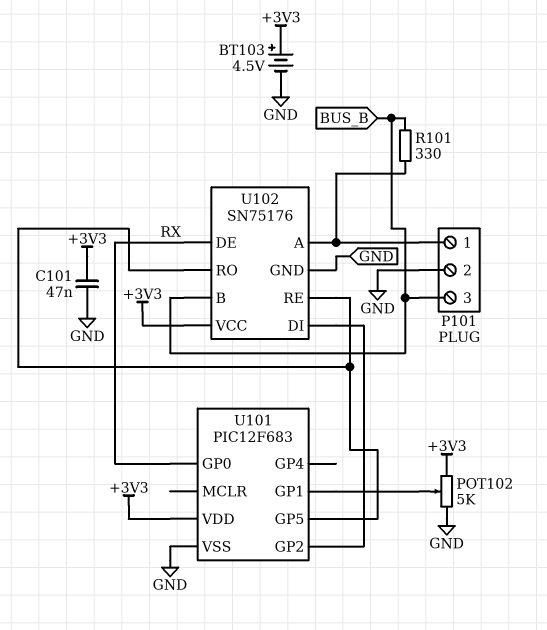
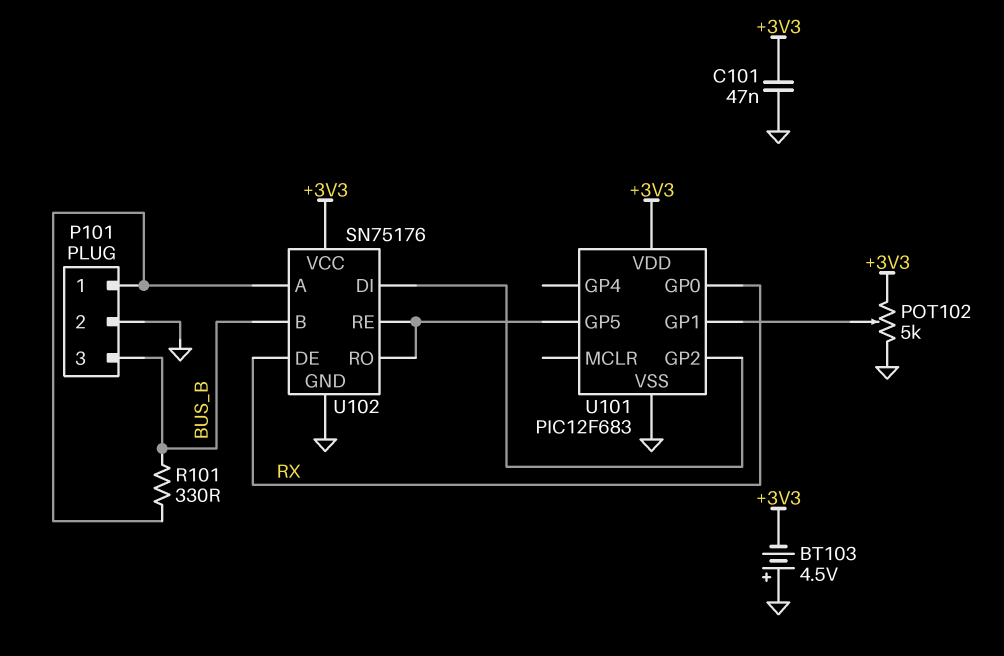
BT103: 4.5V (plus +3V3, minus GND) -> 4.5V (plus GND, minus +3V3)

